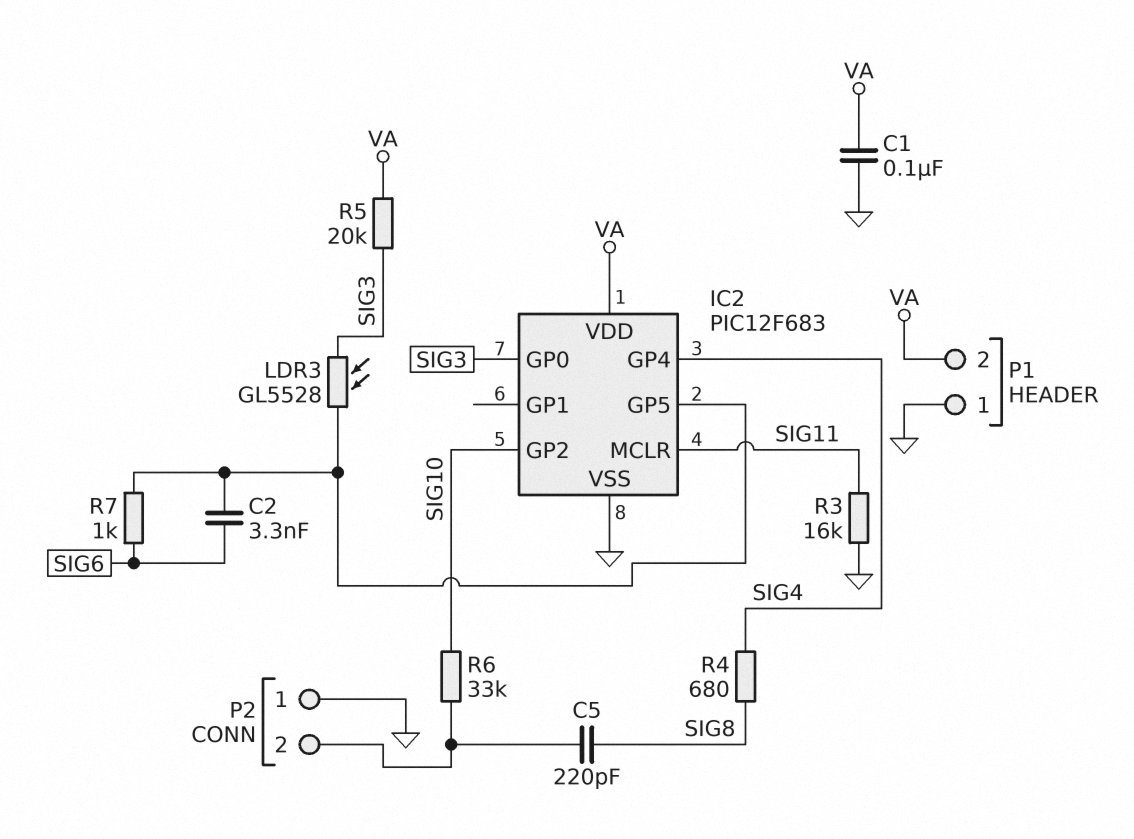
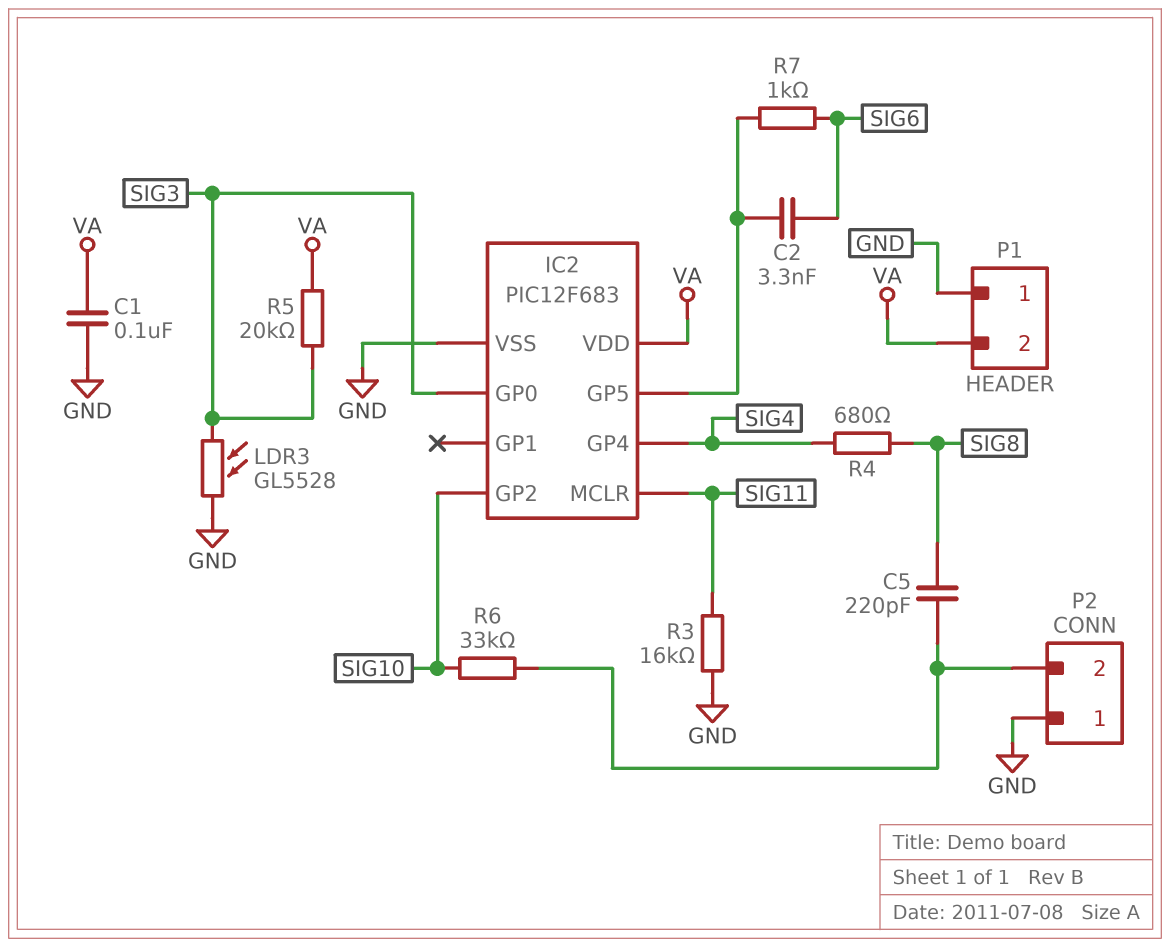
LDR3: GL5528 (IC2/GP5, SIG3) -> GL5528 (GND, SIG3)

